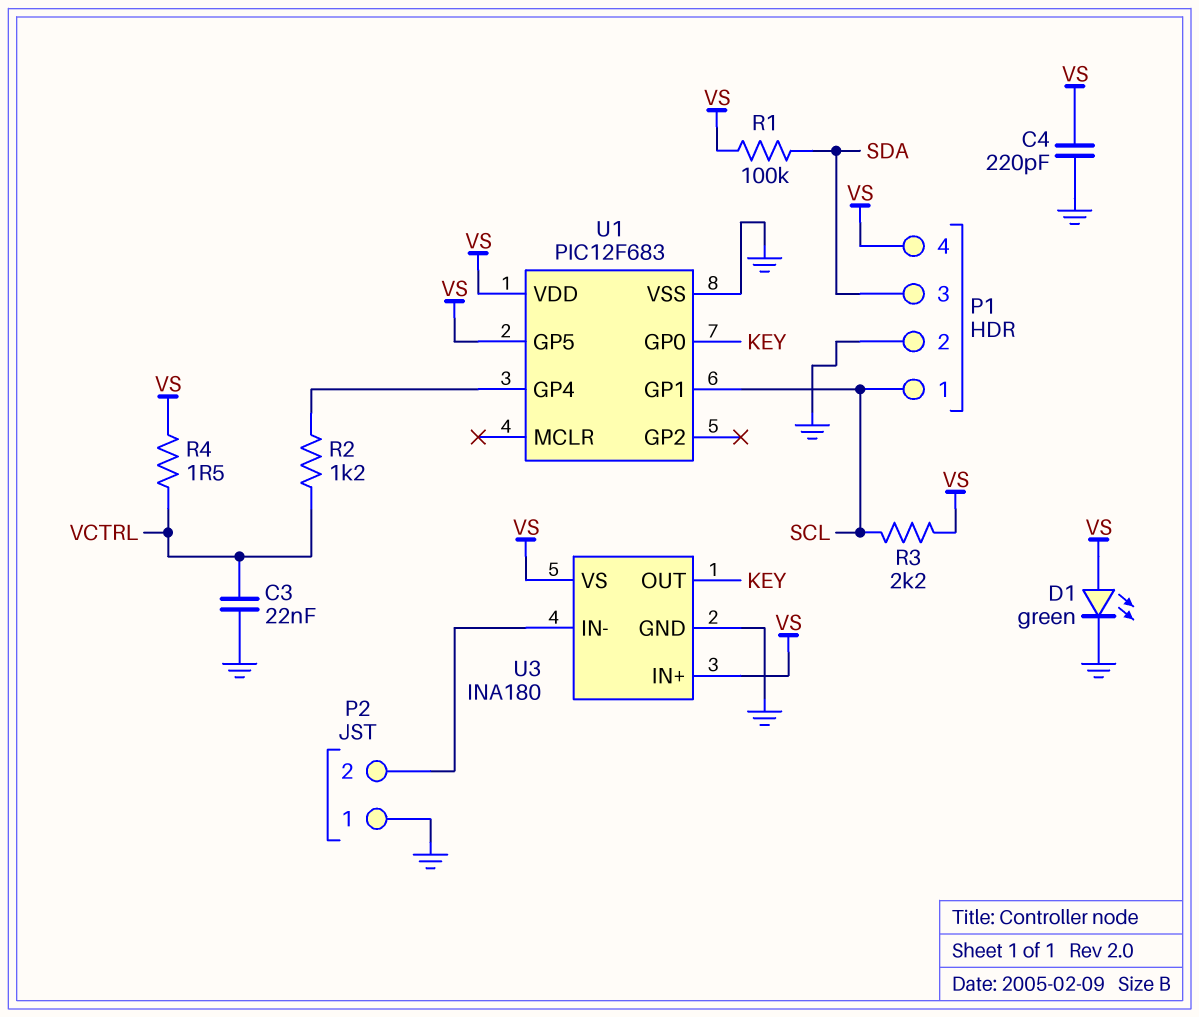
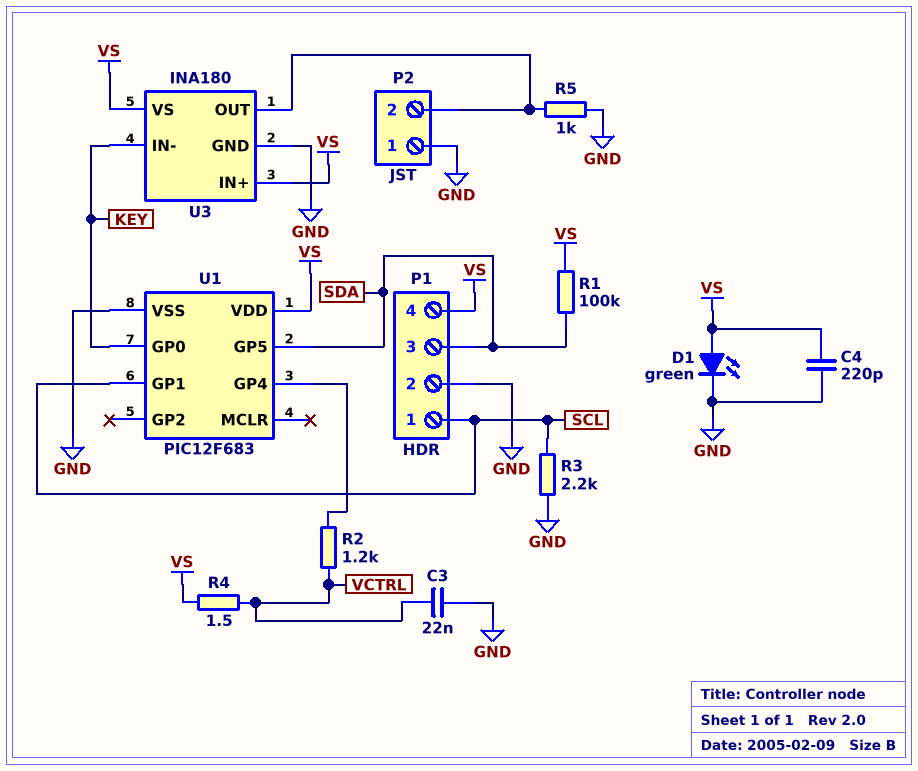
R3: 2.2k (SCL, VS) -> 2.2k (GND, SCL)
R5: none -> 1k (GND, P2/2)
U1 pin GP5: VS -> SDA
U3 pin IN-: P2/2 -> KEY
U3 pin OUT: KEY -> P2/2

